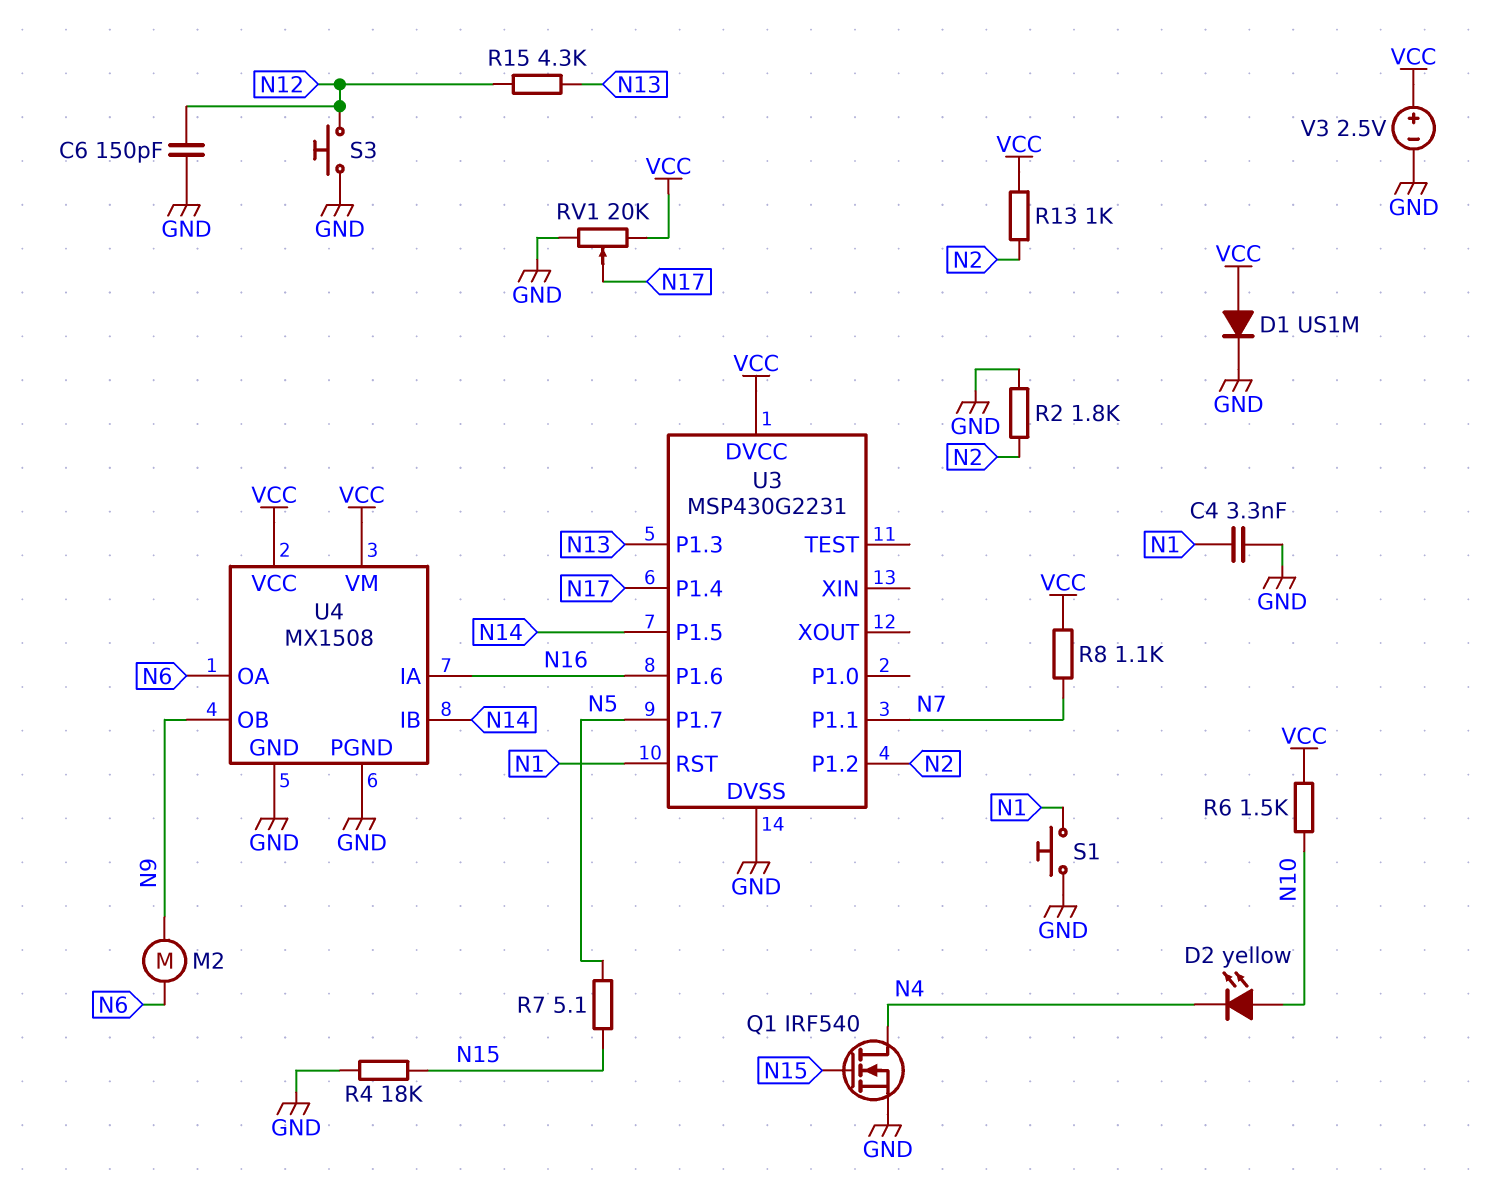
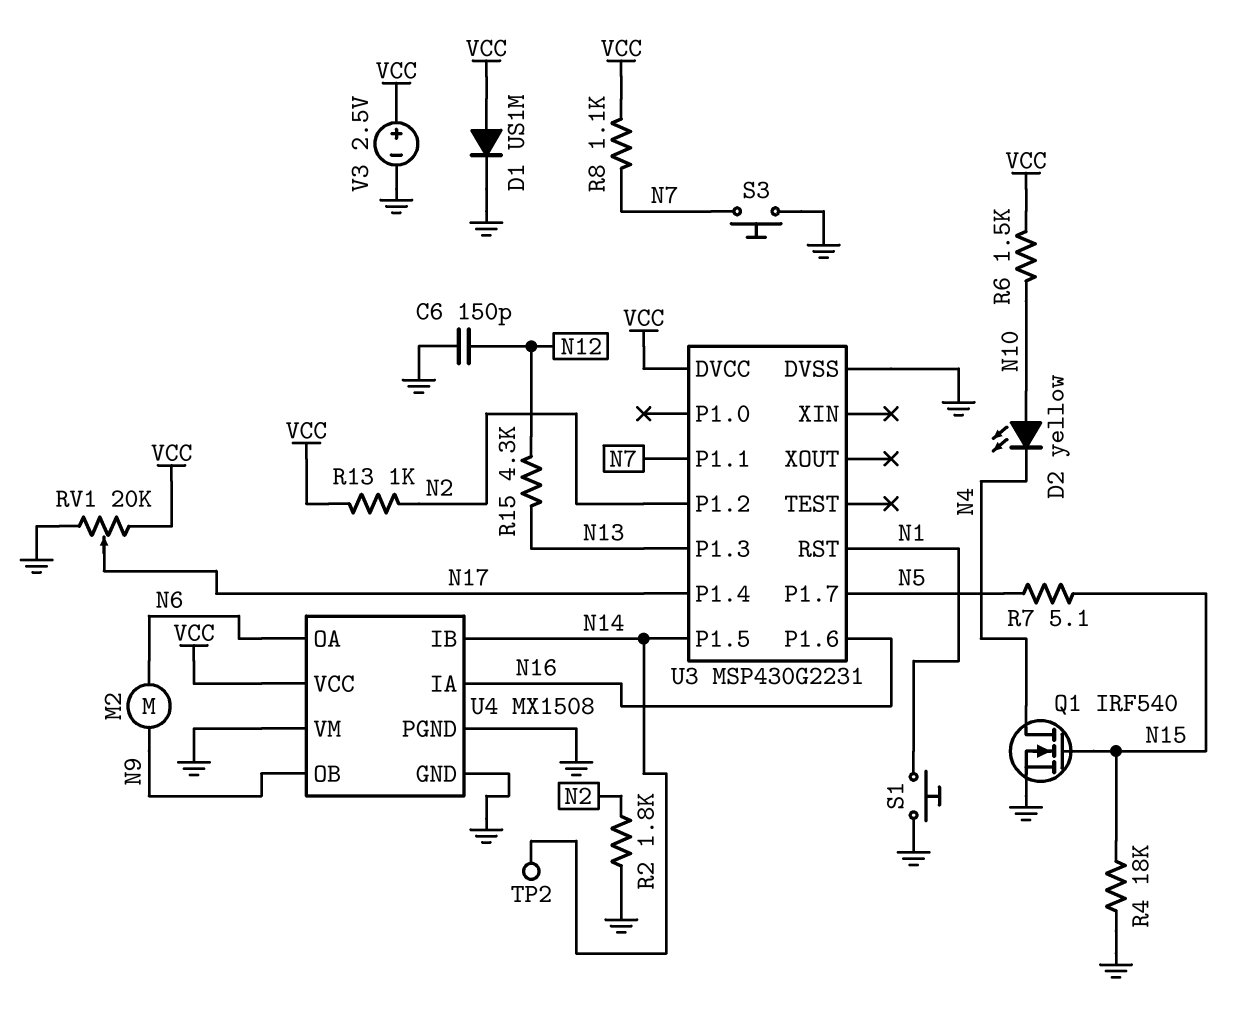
C4: 3.3nF (GND, N1) -> none
S3: button (GND, N12) -> button (GND, N7)
TP2: none -> test point (N14)
U4 pin VM: VCC -> GND

